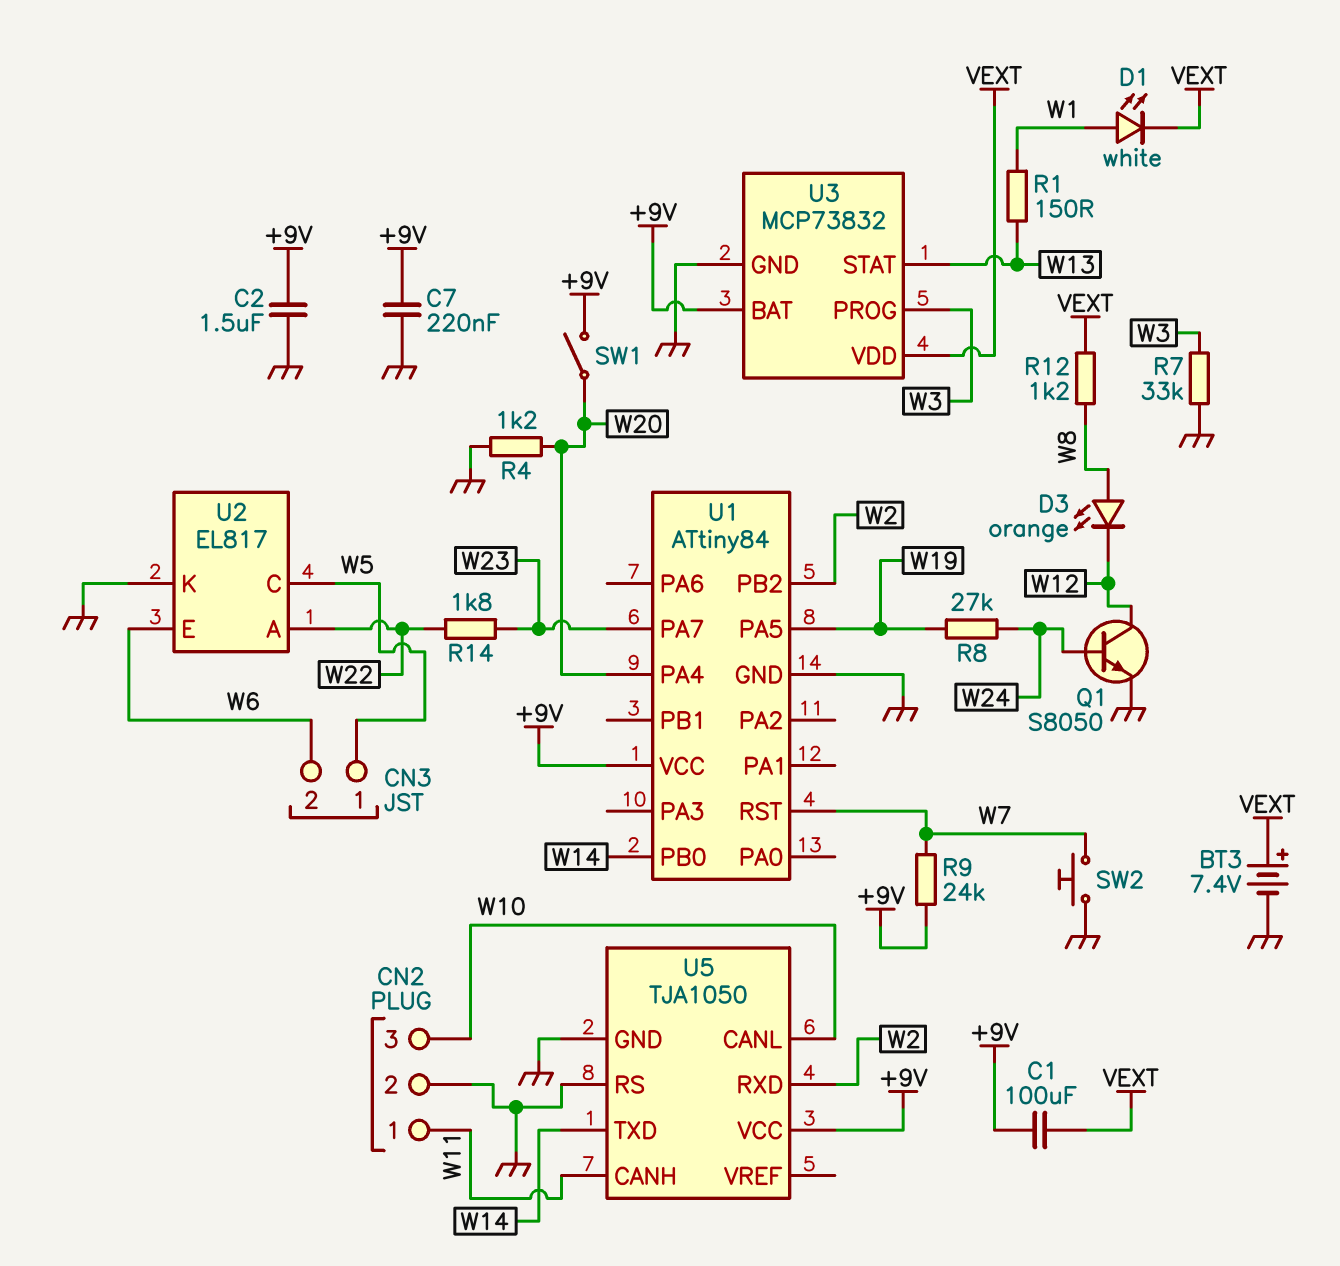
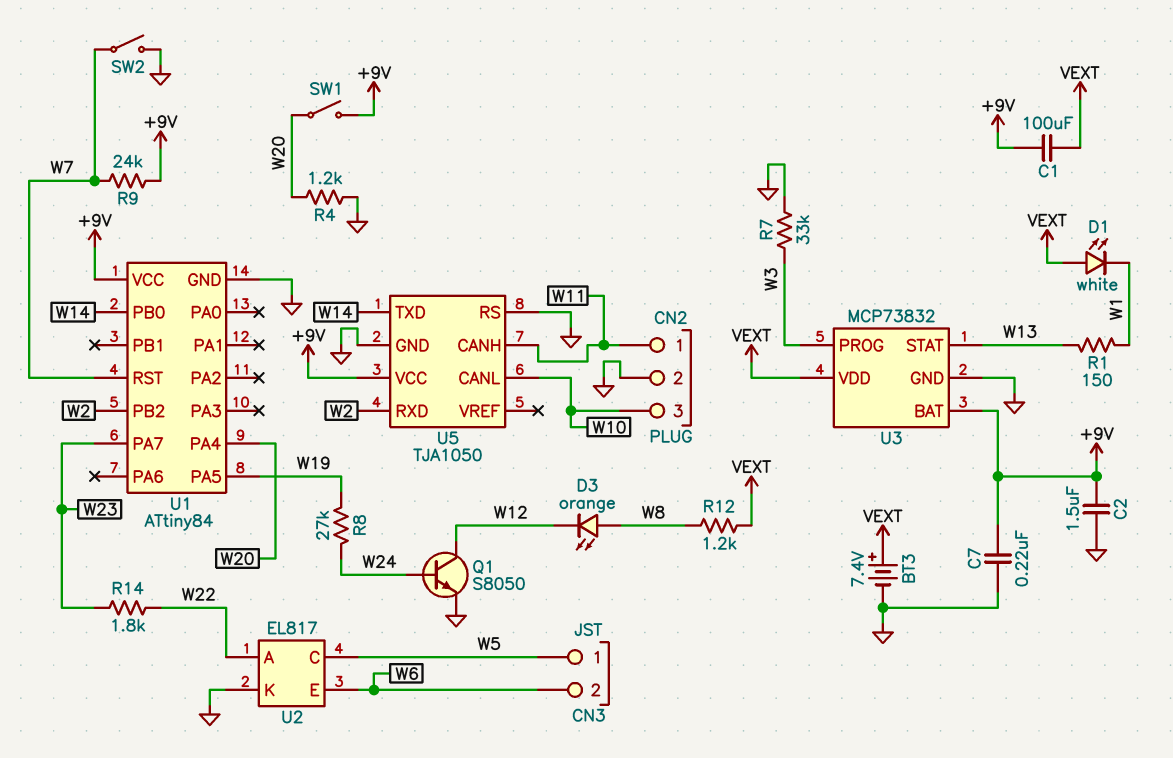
D1: LED white (A W1, K VEXT) -> LED white (A VEXT, K W1)
SW2: button (GND, W7) -> switch (GND, W7)

